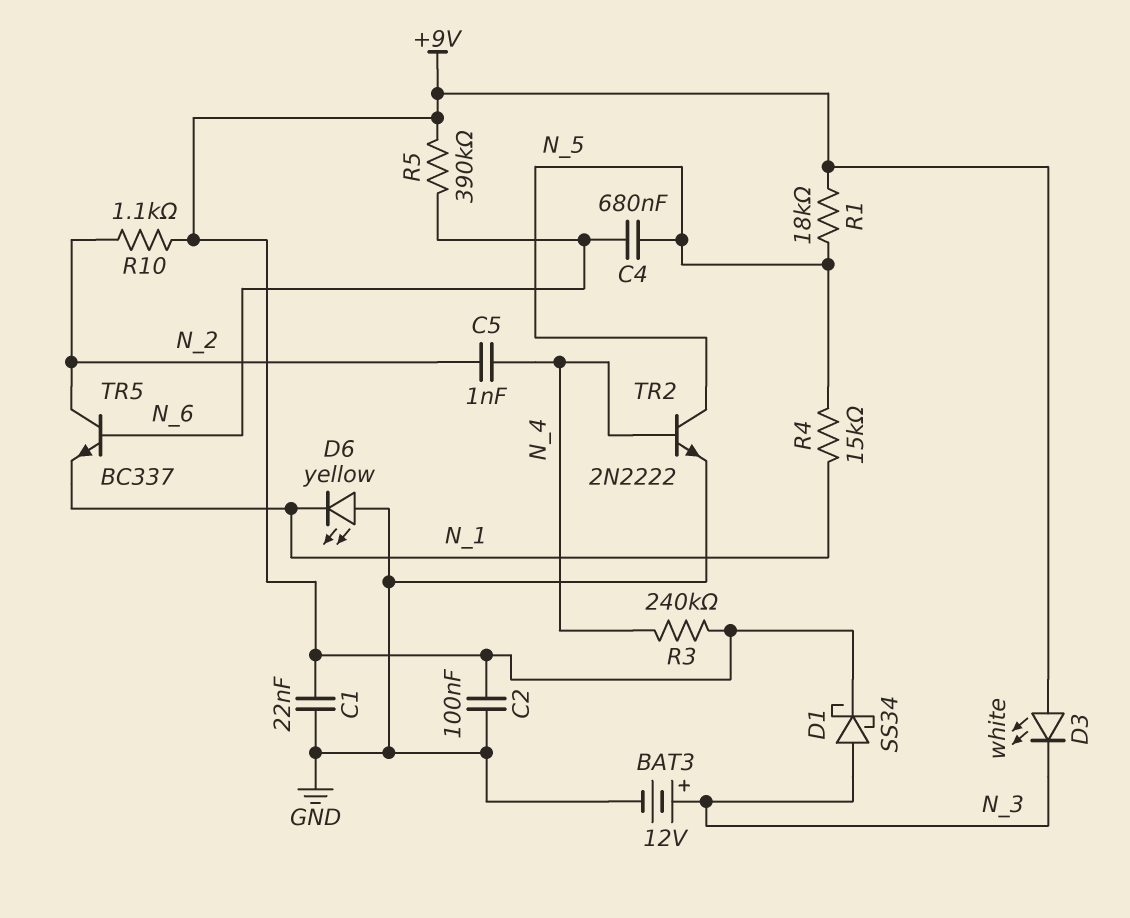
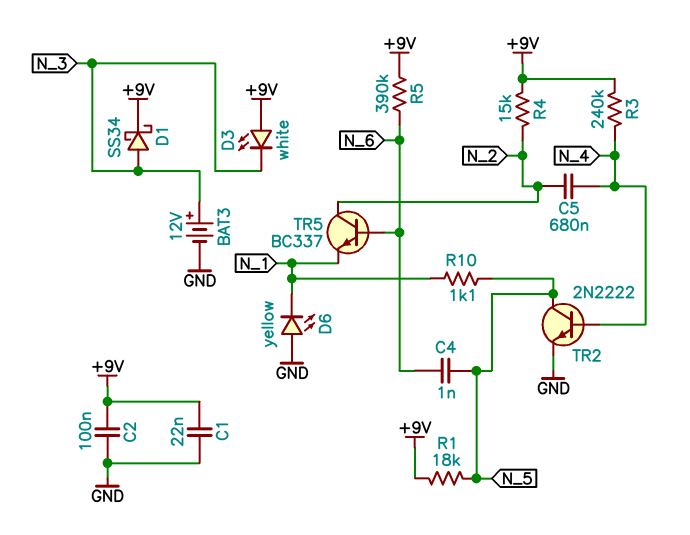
C4: 680nF (N_5, N_6) -> 1nF (N_5, N_6)
C5: 1nF (N_2, N_4) -> 680nF (N_2, N_4)
R4: 15k (N_1, N_5) -> 15k (+9V, N_2)
R10: 1.1k (+9V, N_2) -> 1.1k (N_1, N_5)

